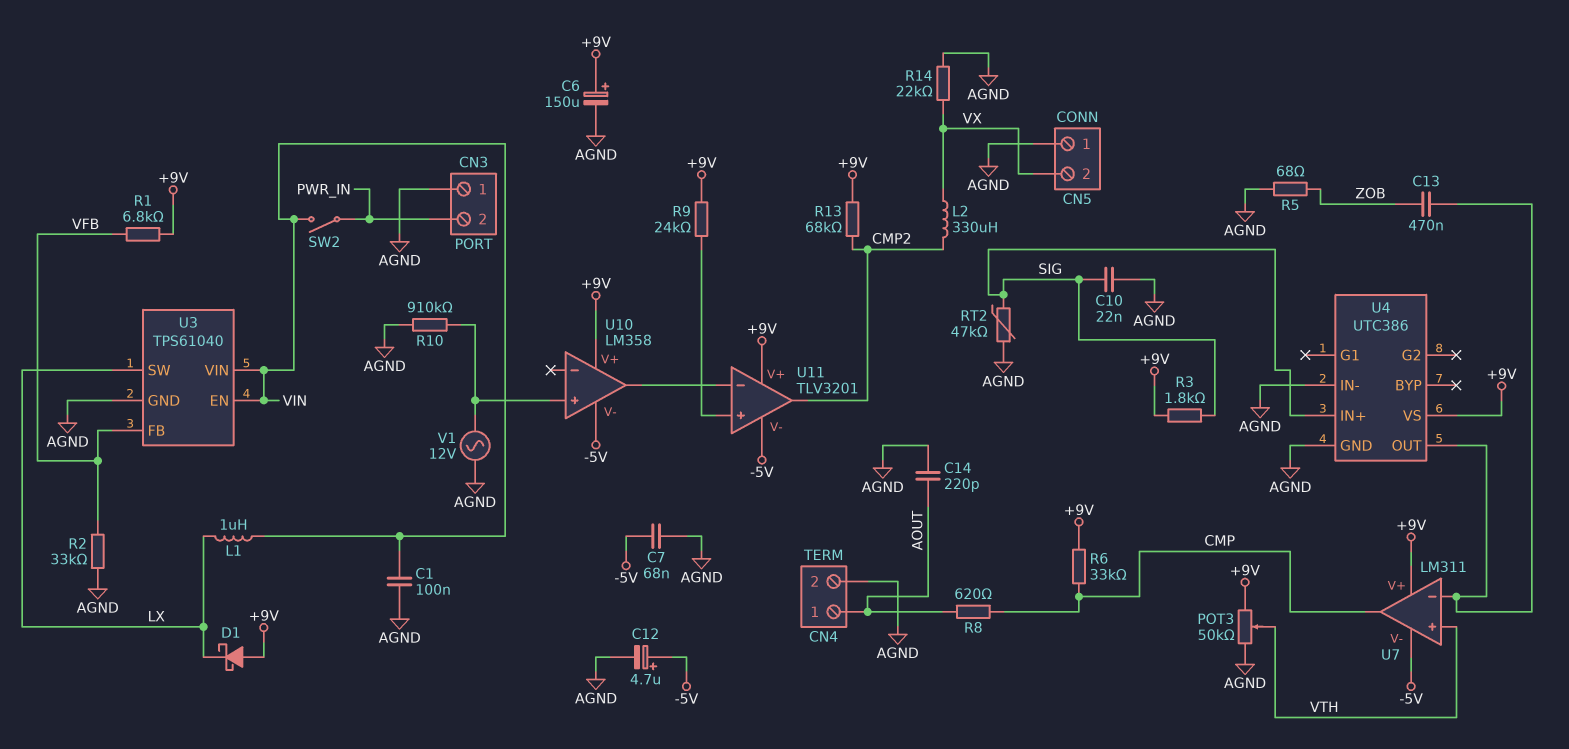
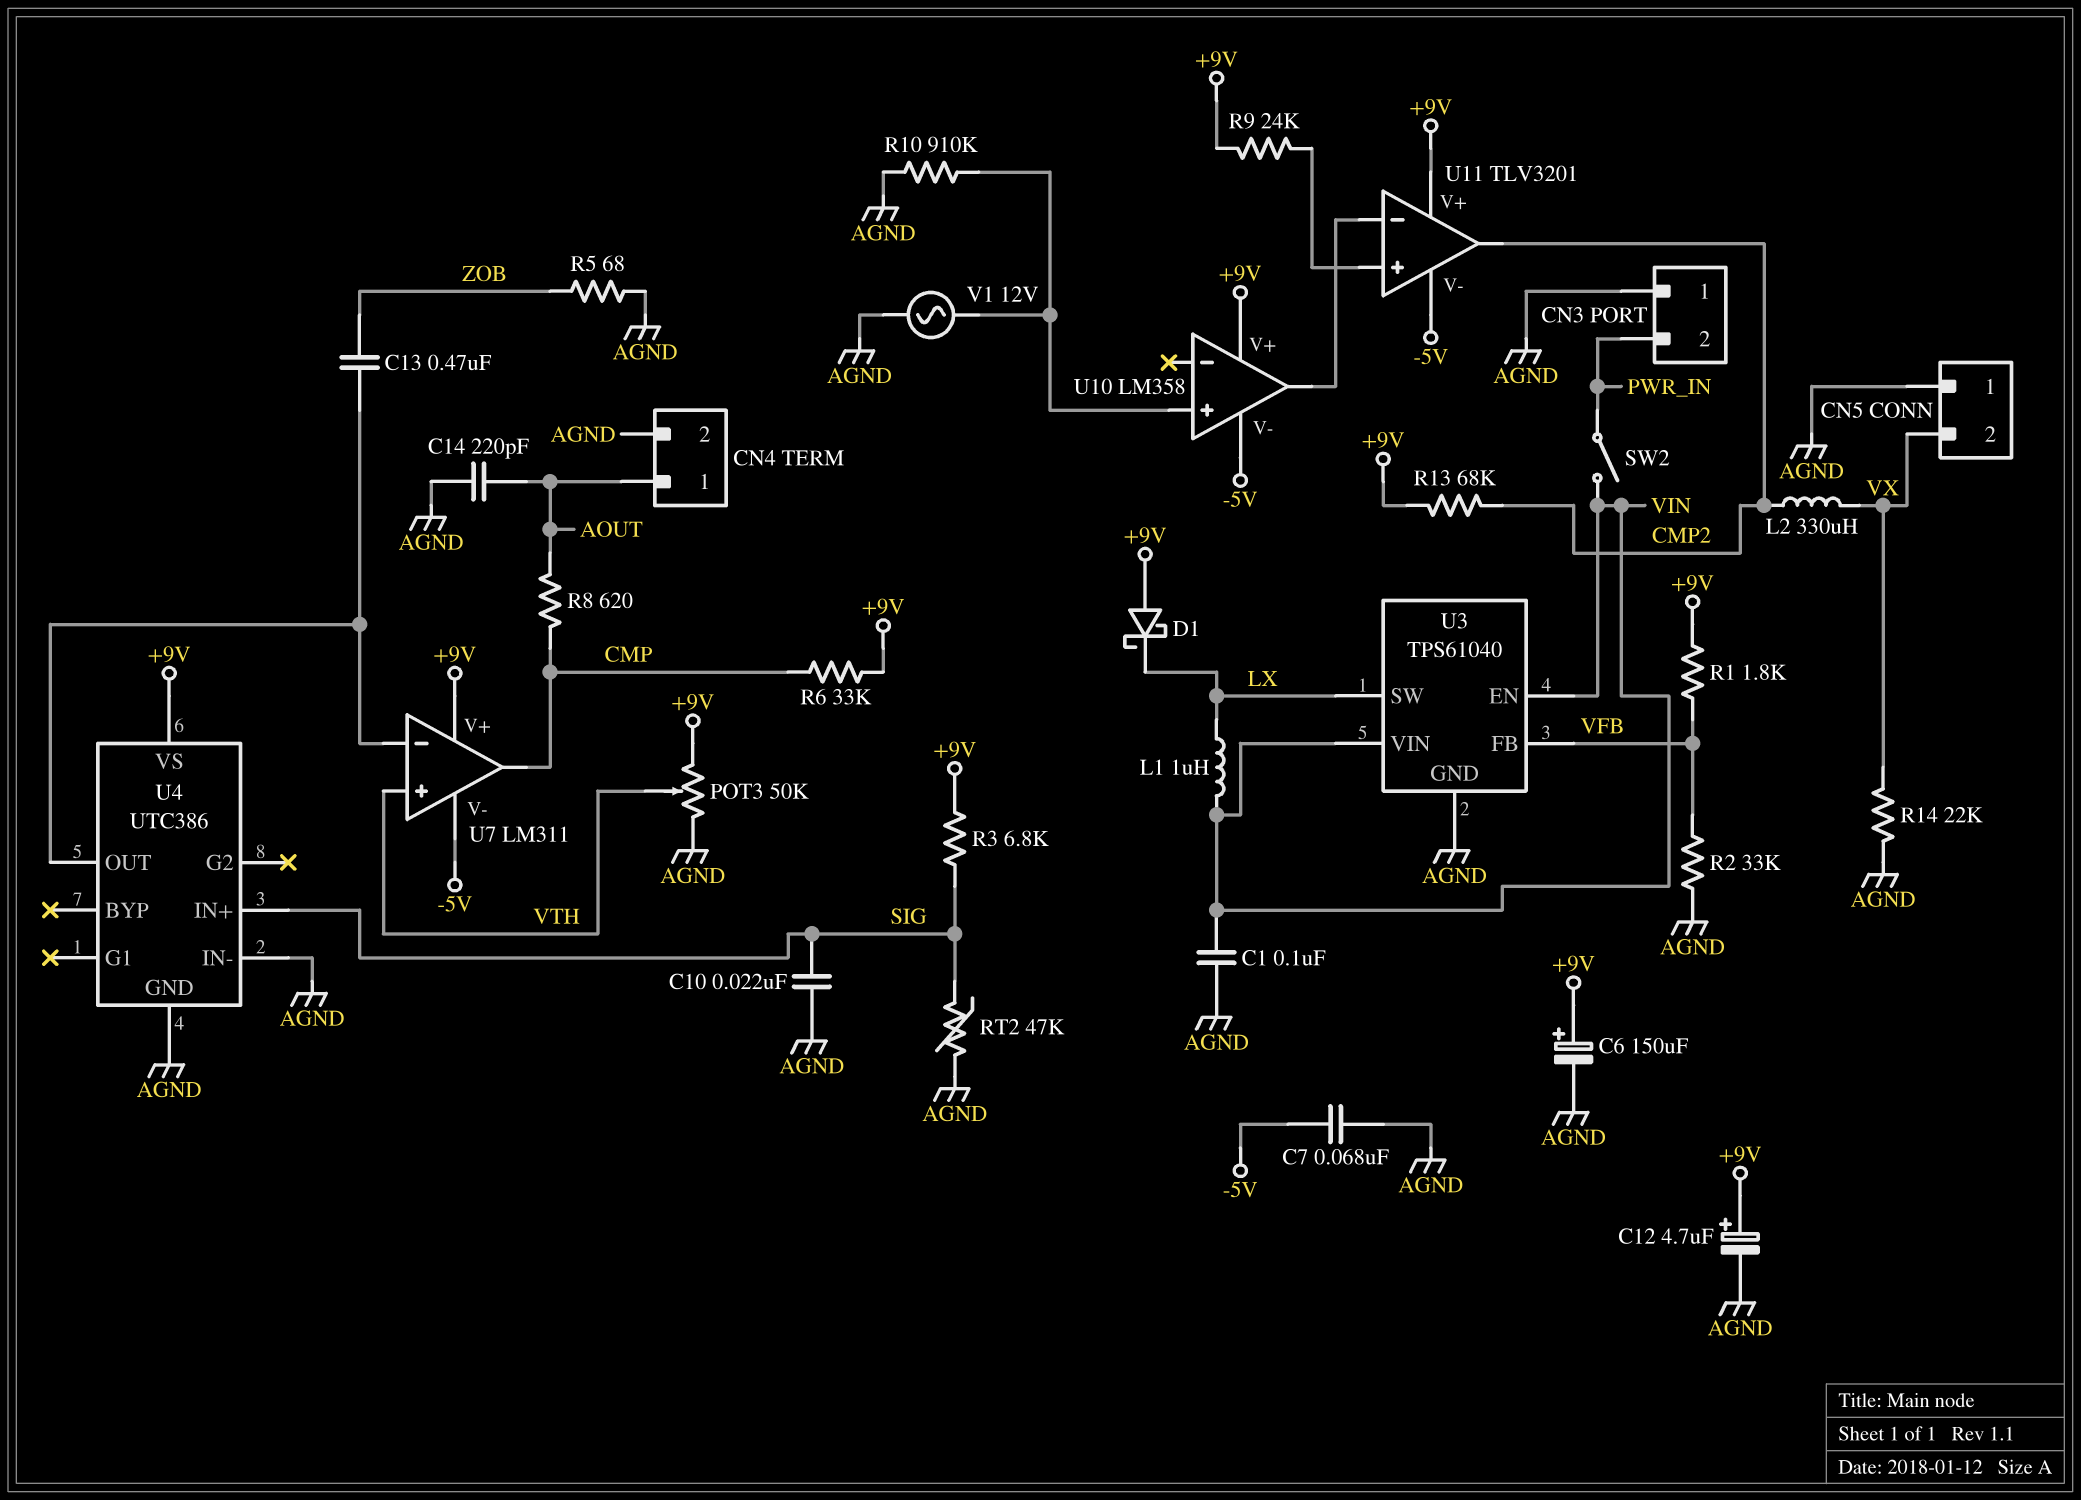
C12: 4.7uF (plus -5V, minus AGND) -> 4.7uF (plus +9V, minus AGND)
R1: 6.8k (+9V, VFB) -> 1.8k (+9V, VFB)
R3: 1.8k (+9V, SIG) -> 6.8k (+9V, SIG)

